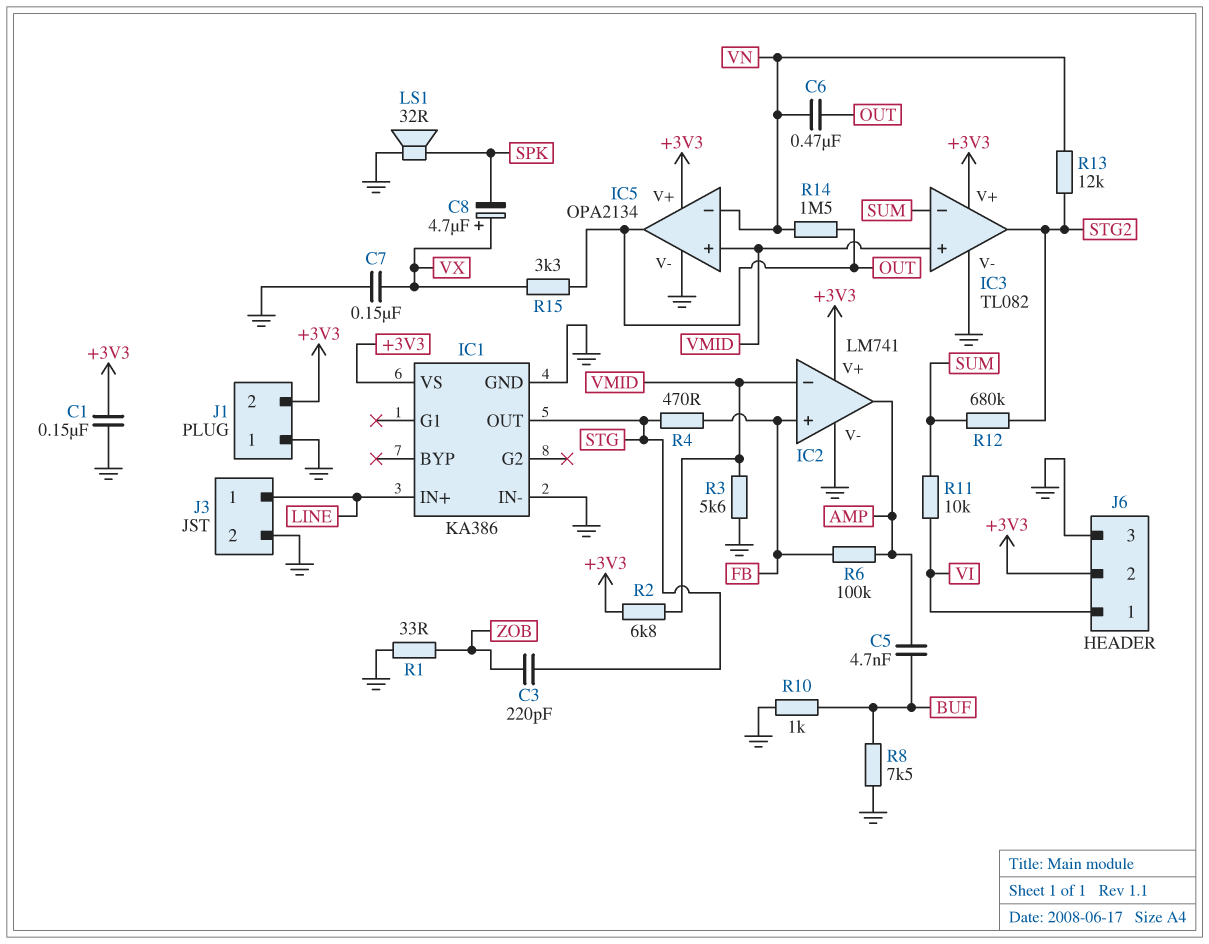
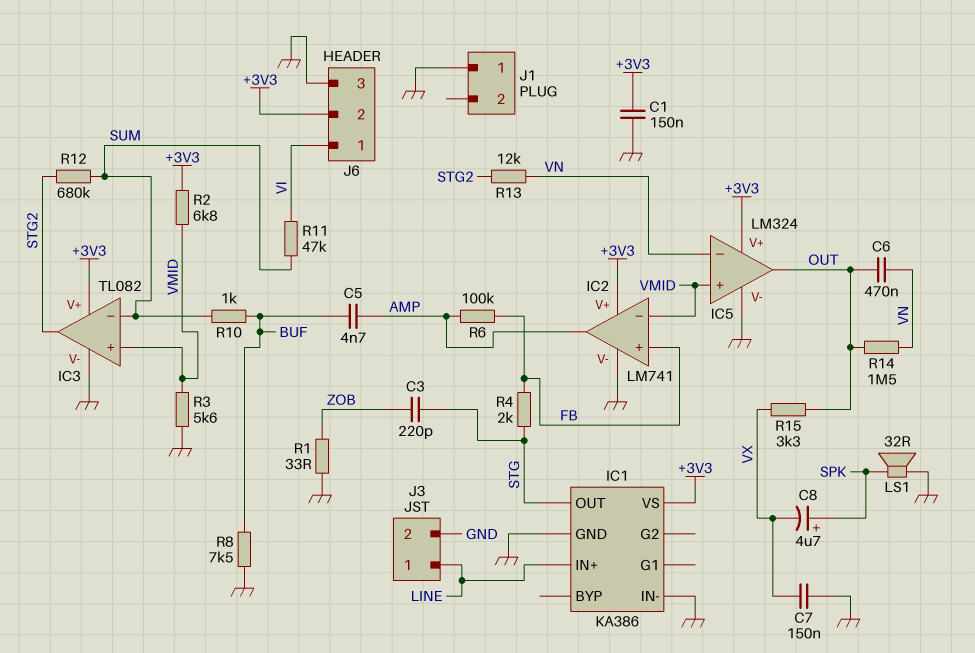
C8: 4.7uF (plus VX, minus SPK) -> 4.7uF (plus SPK, minus VX)
IC5: OPA2134 -> LM324
J1 pin 2: +3V3 -> none
R4: 470 (FB, STG) -> 2k (FB, STG)
R10: 1k (BUF, GND) -> 1k (BUF, SUM)
R11: 10k (SUM, VI) -> 47k (SUM, VI)

